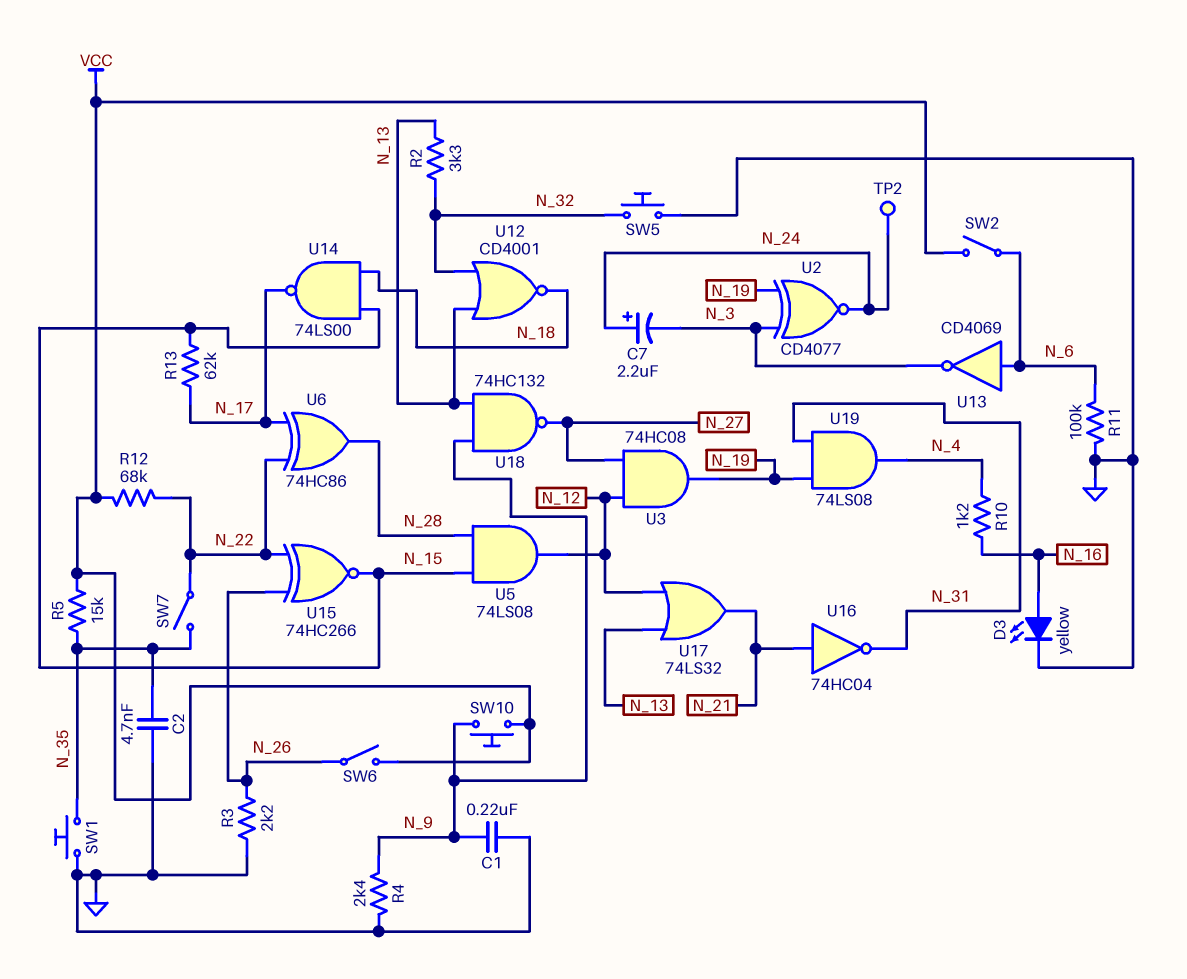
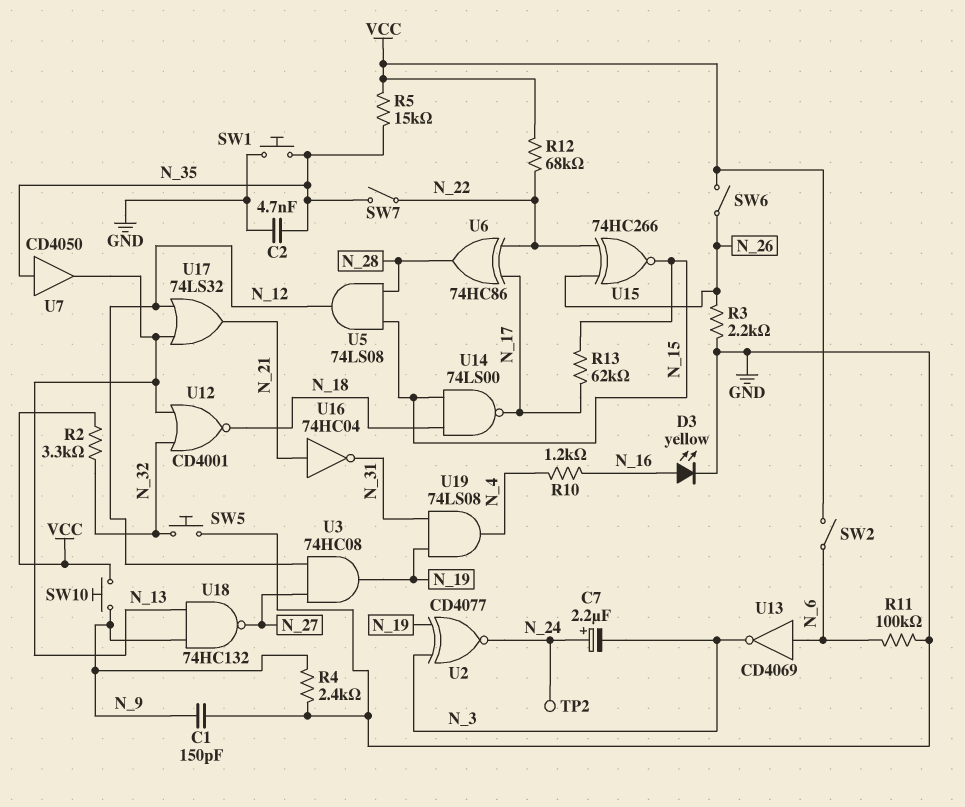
C1: 220nF (GND, N_9) -> 150pF (GND, N_9)
R2: 3.3k (N_13, N_32) -> 3.3k (N_32, VCC)
U7: none -> buffer CD4050 (in N_35, out N_13)

